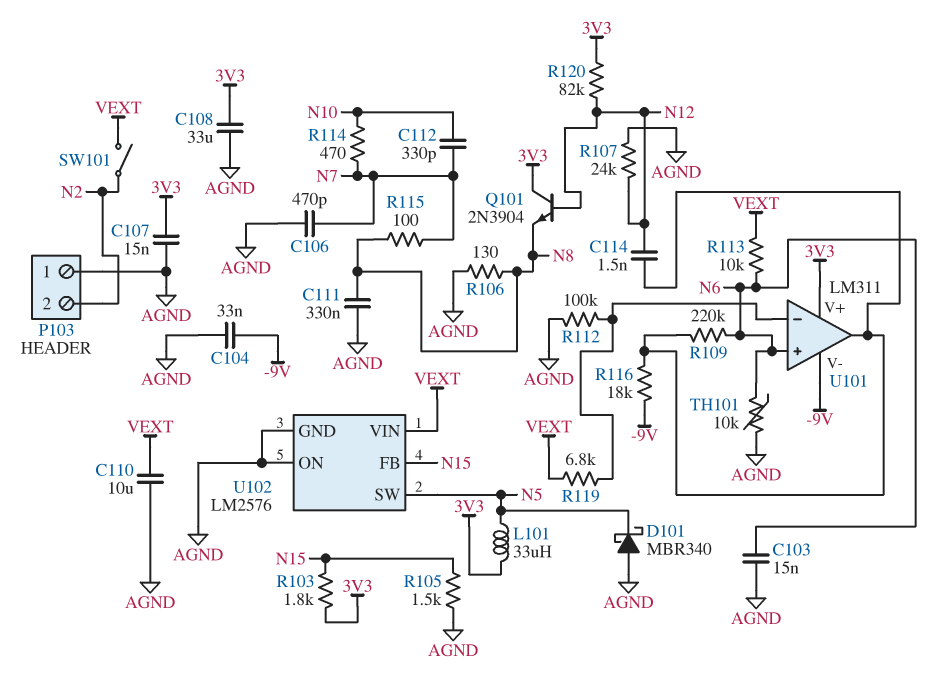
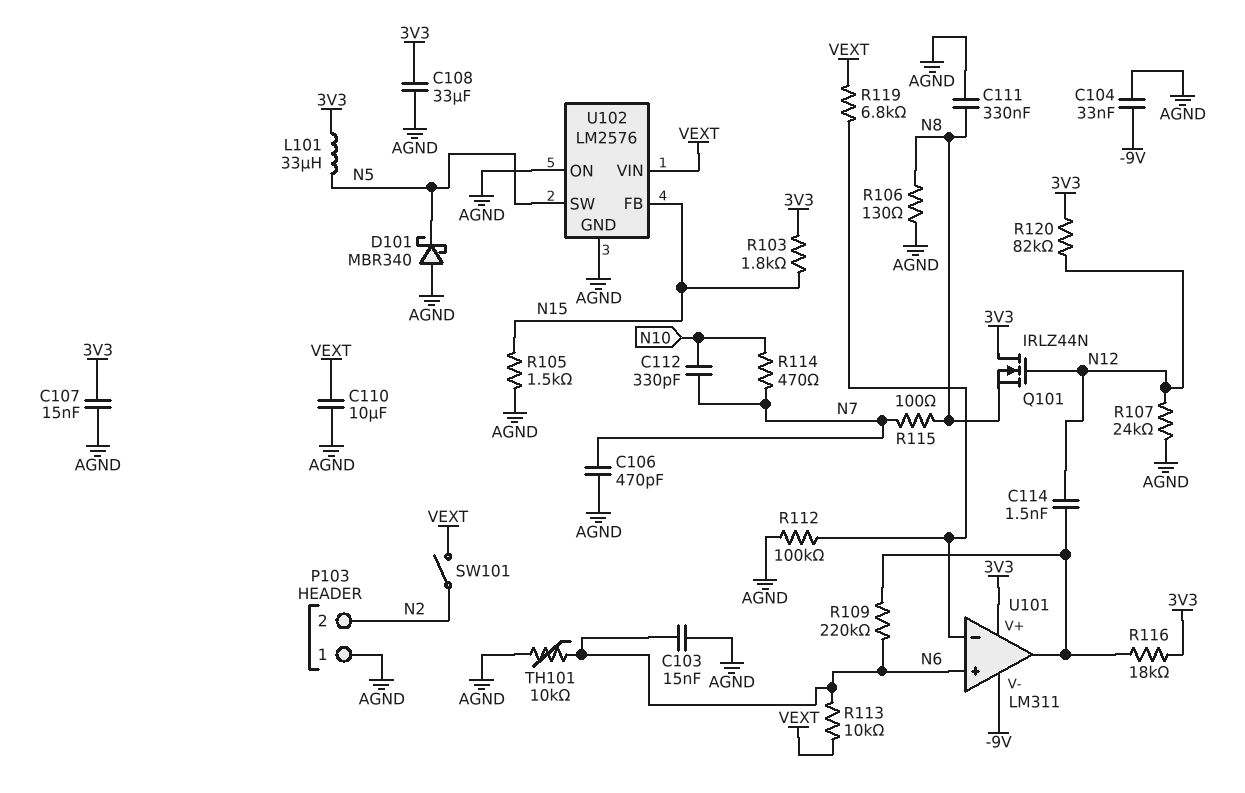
Q101: NPN 2N3904 (B N12, C 3V3, E N8) -> NMOS IRLZ44N (G N12, D 3V3, S N8)
R116: 18k (-9V, U101/out) -> 18k (3V3, U101/out)

